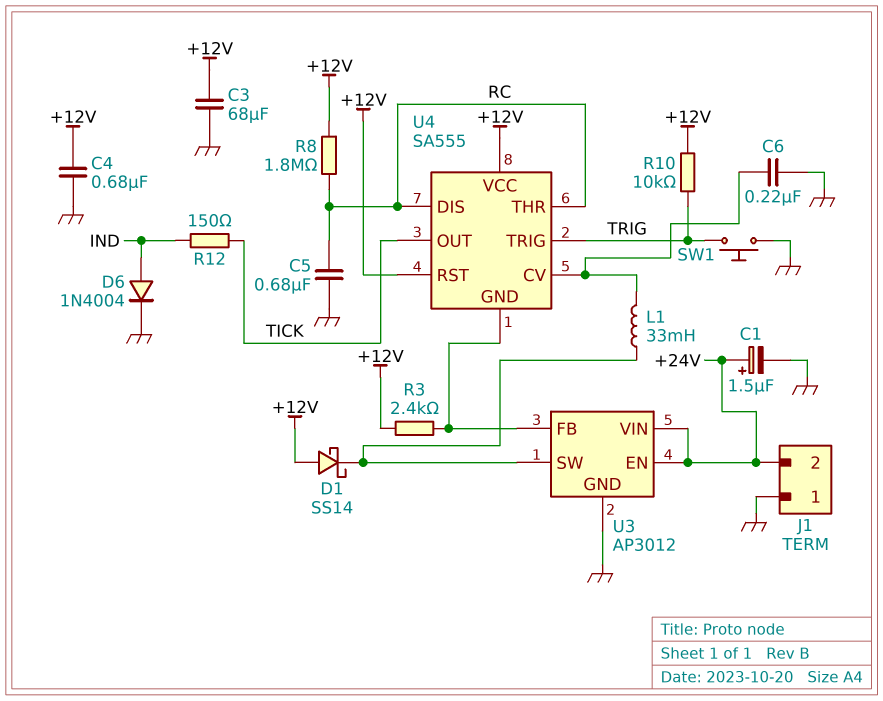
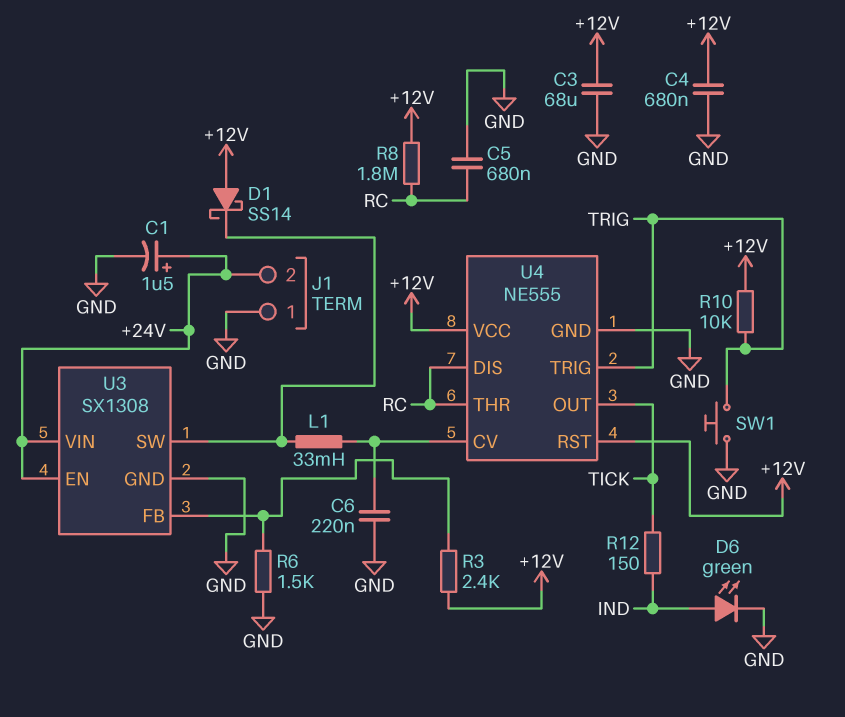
D6: diode 1N4004 (A IND, K GND) -> LED green (A IND, K GND)
R6: none -> 1.5k (GND, U3/FB)
U3: AP3012 -> SX1308
U4: SA555 -> NE555
U4 pin GND: U3/FB -> GND

